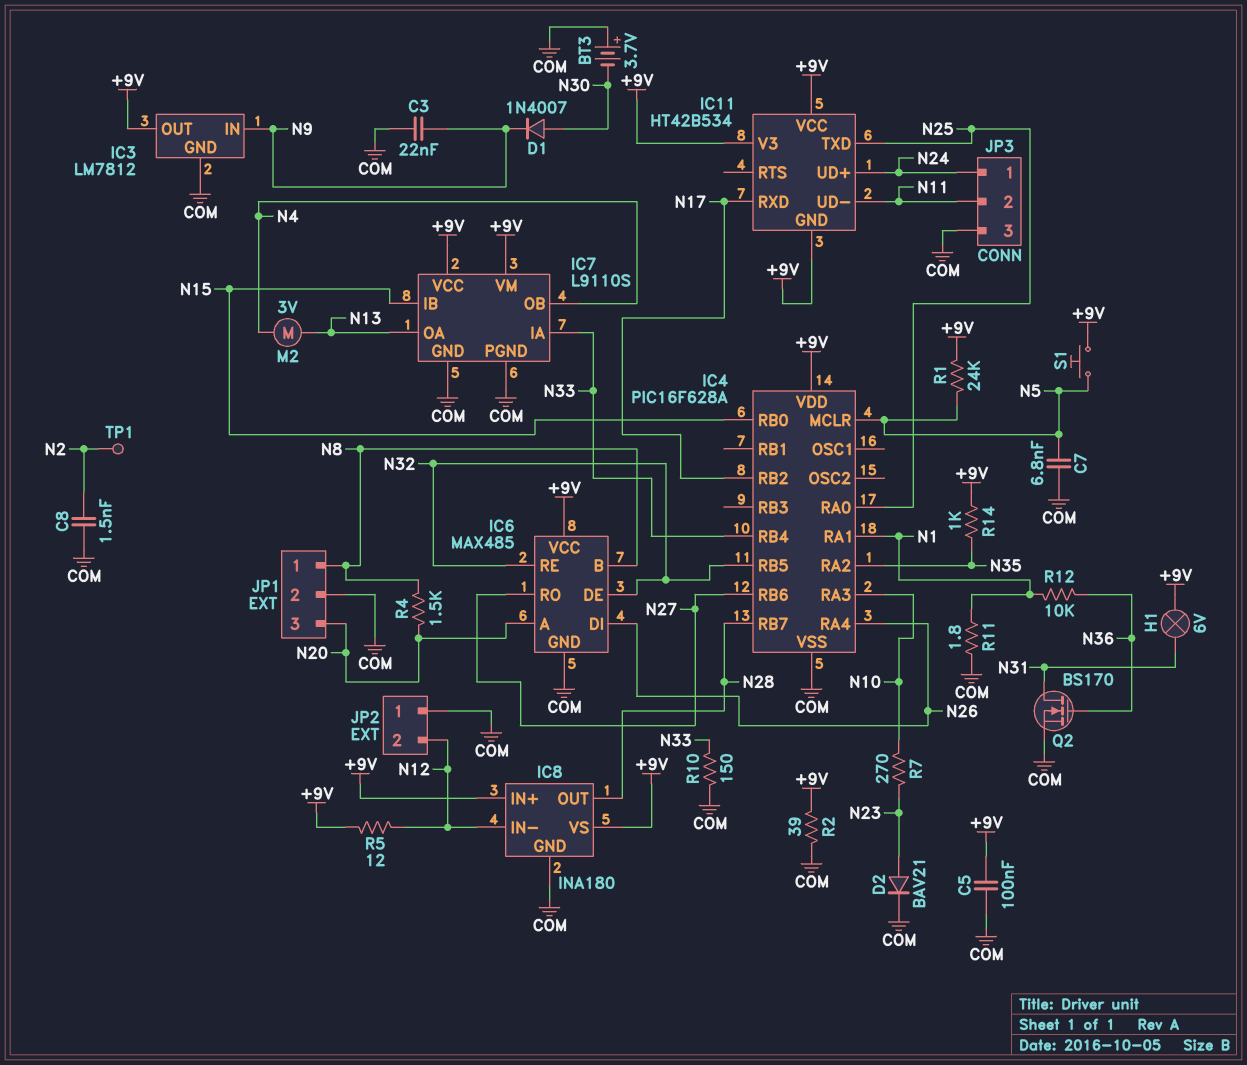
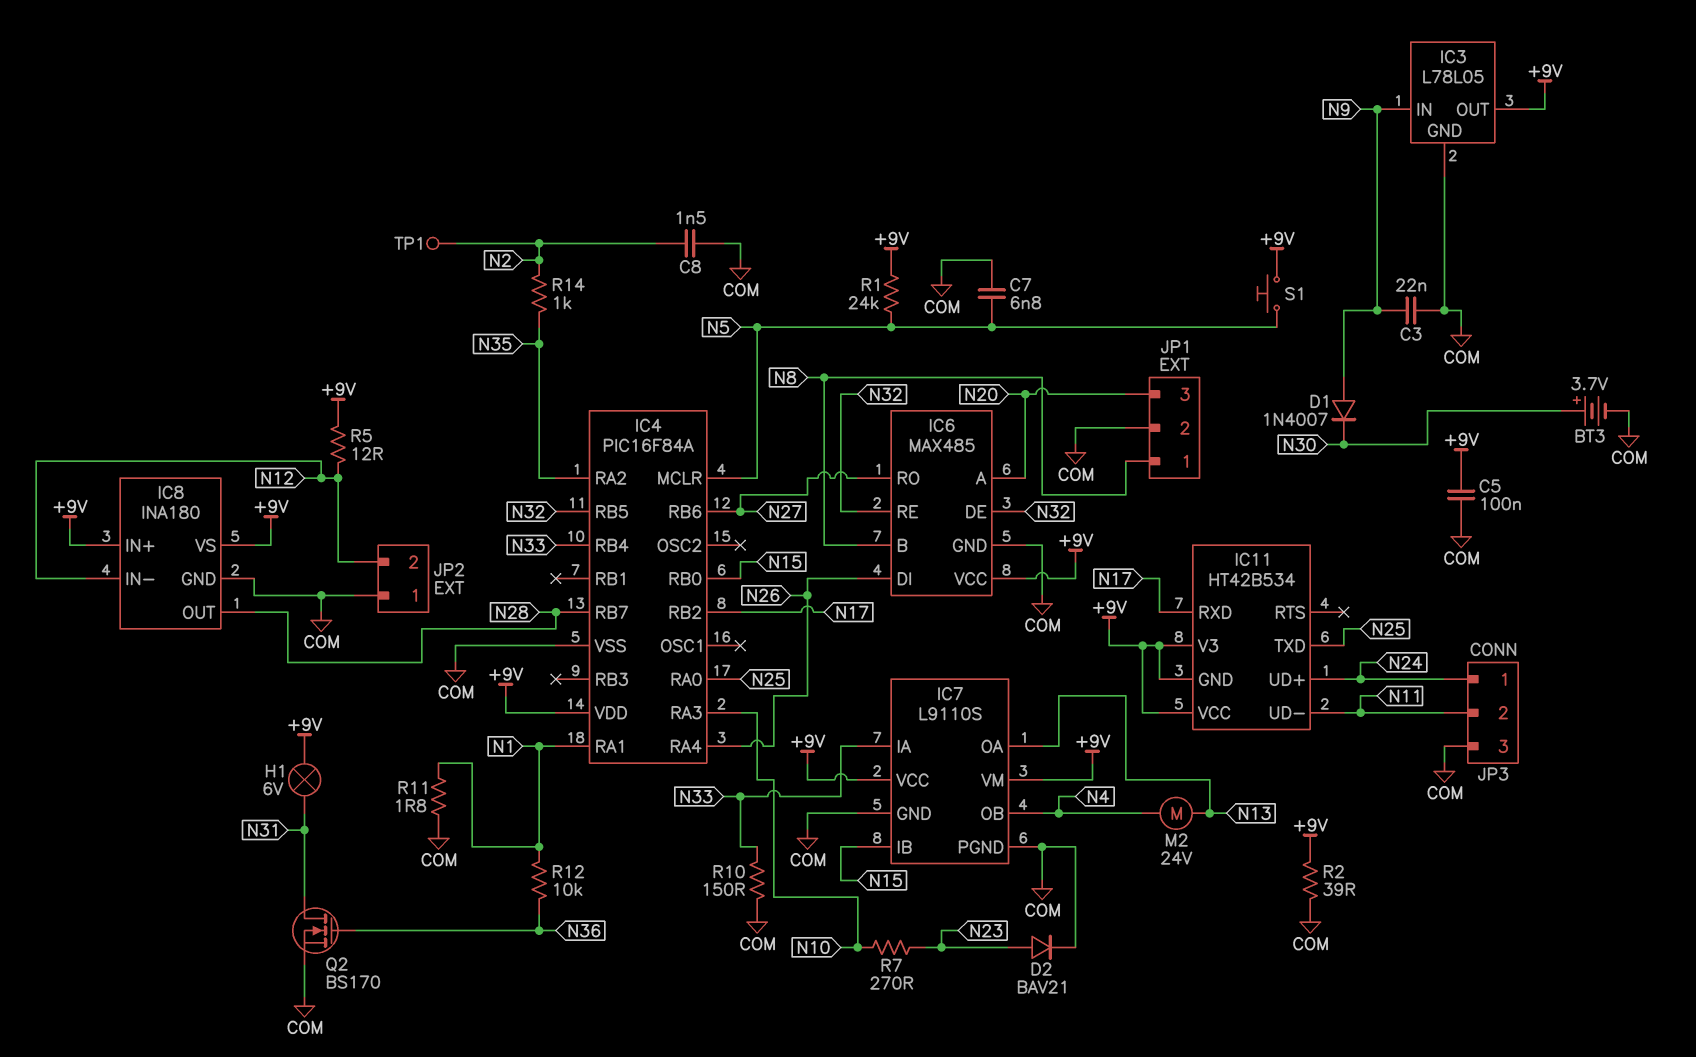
BT3: 3.7V (plus COM, minus N30) -> 3.7V (plus N30, minus COM)
D1: diode 1N4007 (A N30, K N9) -> diode 1N4007 (A N9, K N30)
IC3: LM7812 -> L78L05
IC4: PIC16F628A -> PIC16F84A
M2: motor 3V (N4, N13) -> motor 24V (N4, N13)
R4: 1.5k (N8, N20) -> none
R14: 1k (+9V, N35) -> 1k (N2, N35)

